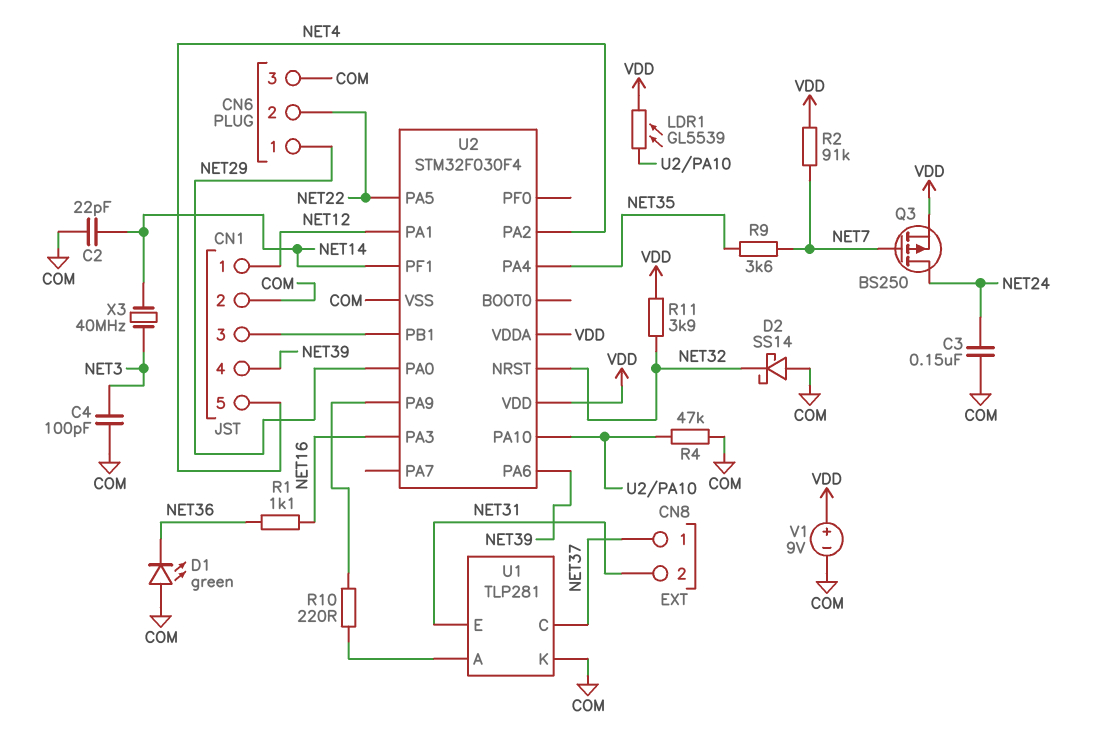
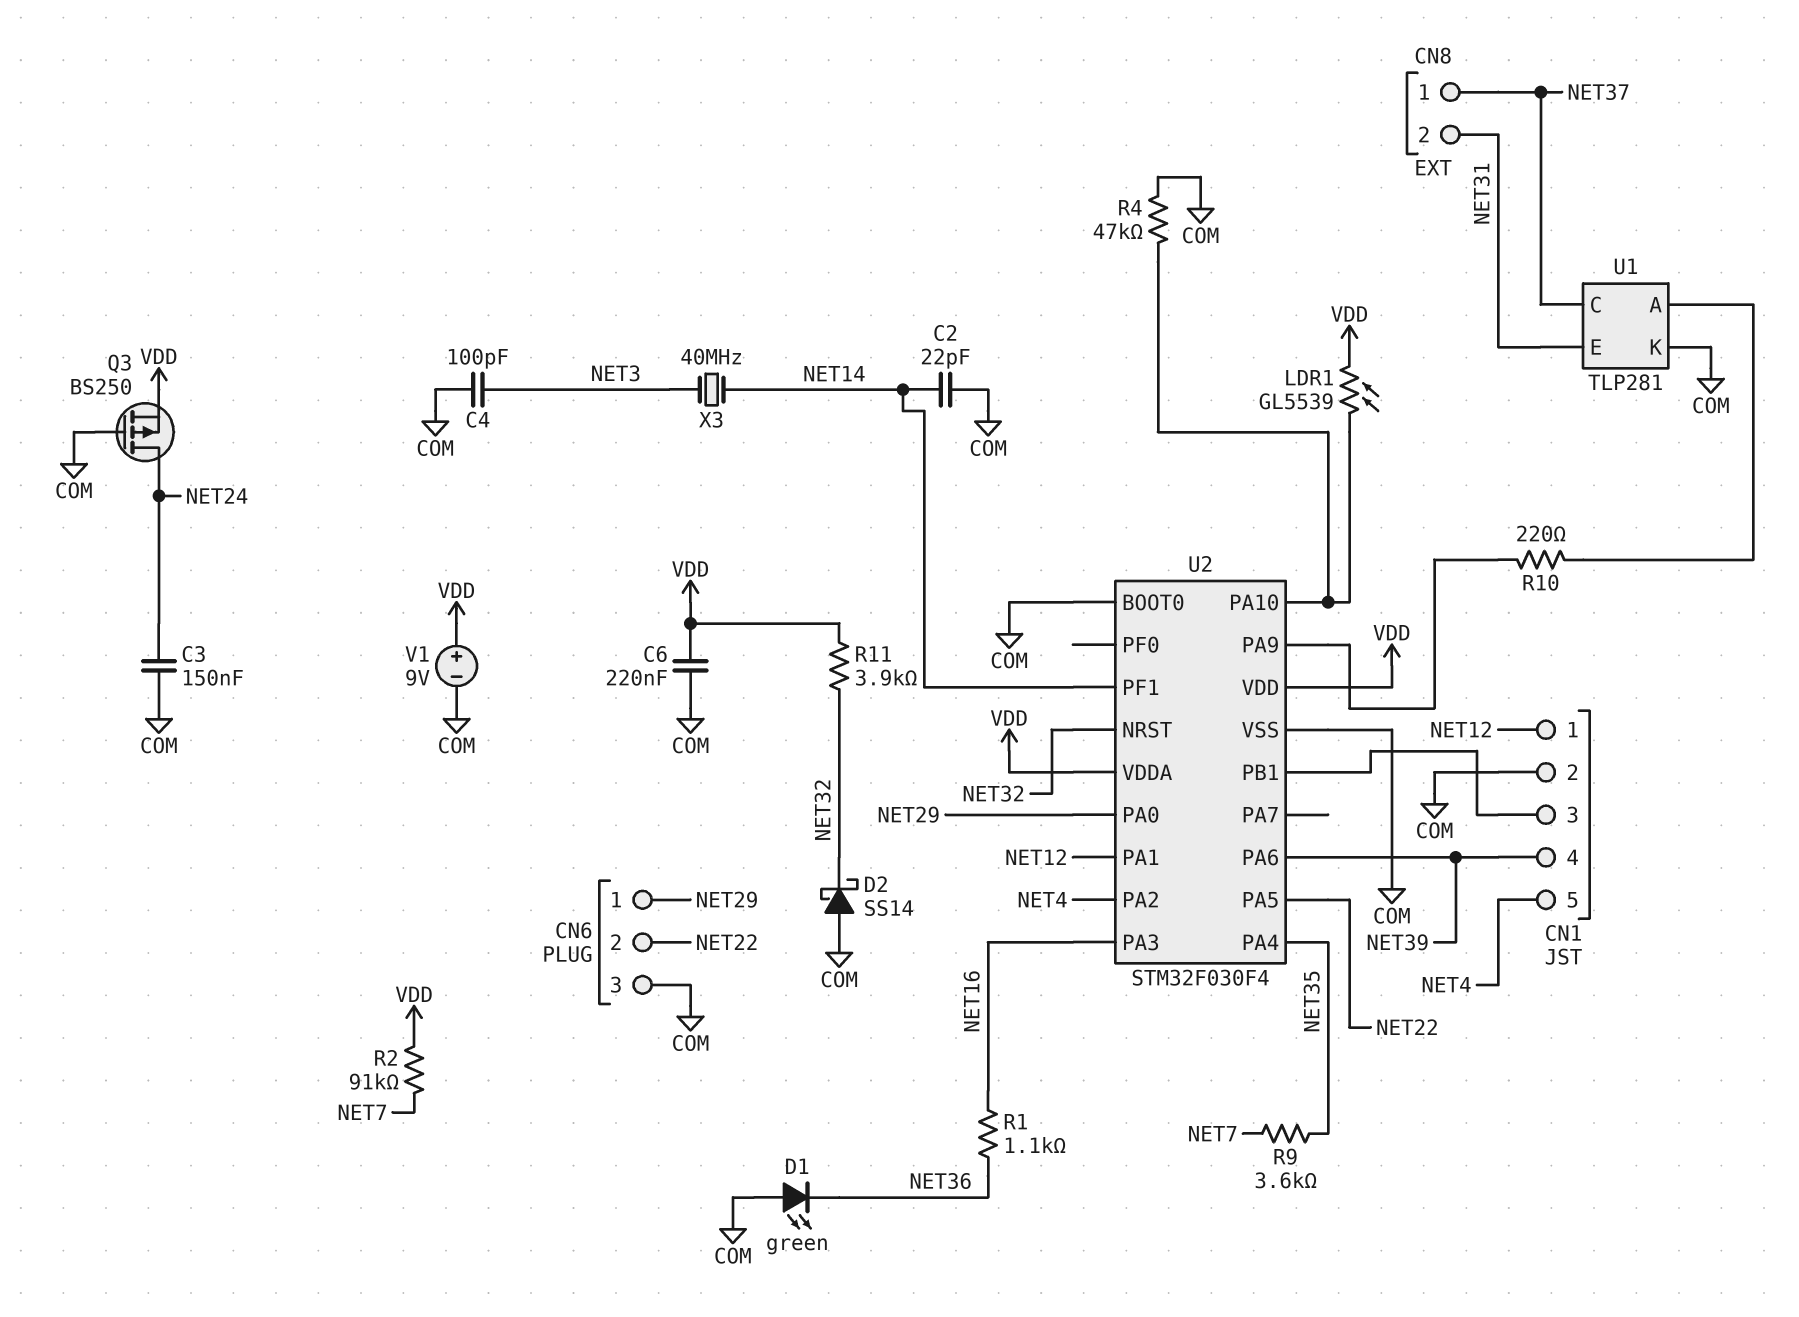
C6: none -> 220nF (COM, VDD)
Q3: PMOS BS250 (G NET7, D NET24, S VDD) -> PMOS BS250 (G COM, D NET24, S VDD)
U2 pin BOOT0: none -> COM

